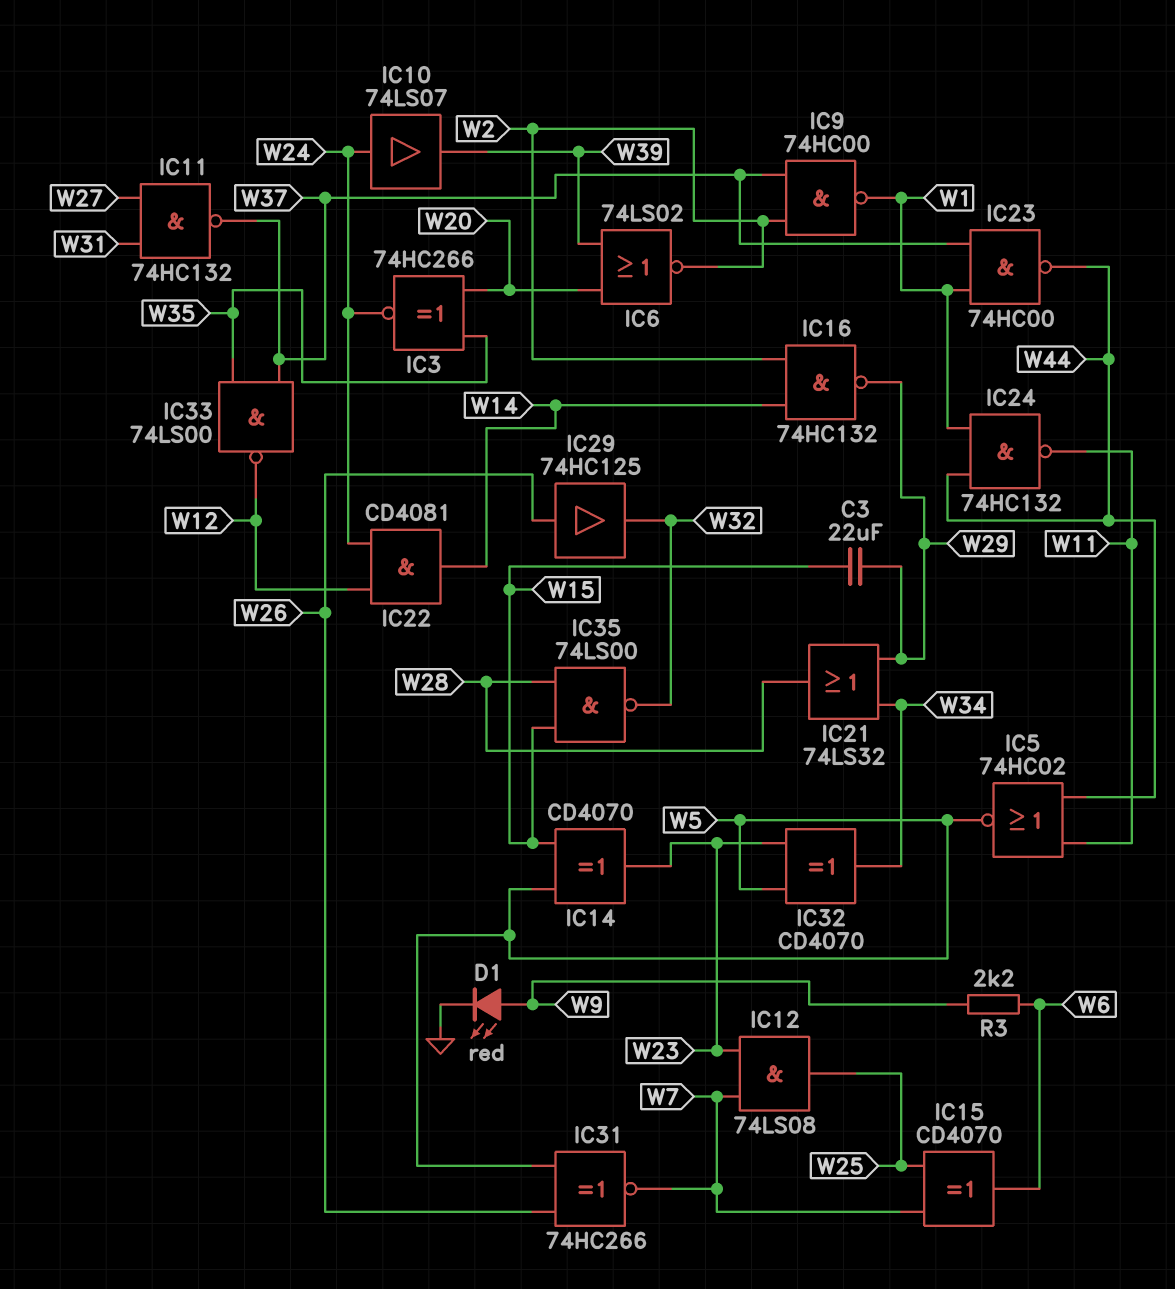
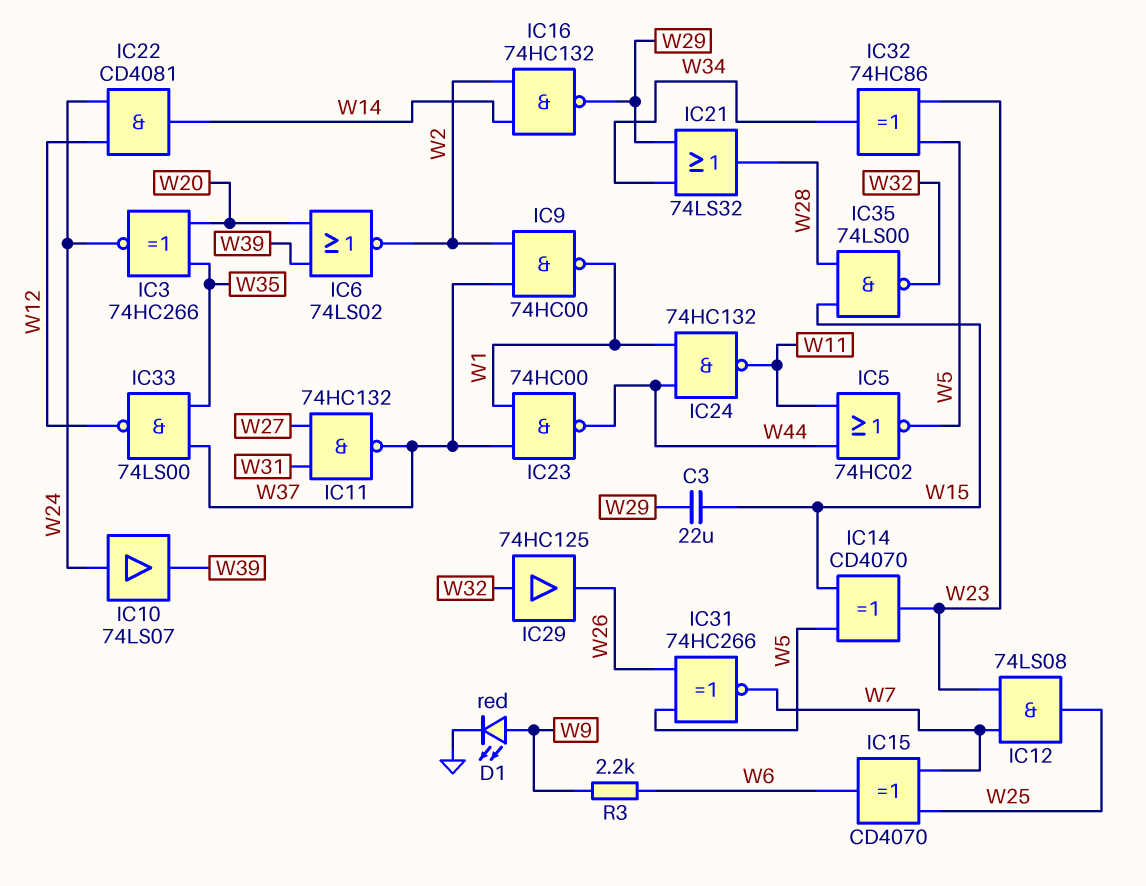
IC29: buffer 74HC125 (in W26, out W32) -> buffer 74HC125 (in W32, out W26)
IC32: XOR CD4070 (in W5, in W23, out W34) -> XOR 74HC86 (in W5, in W23, out W34)

